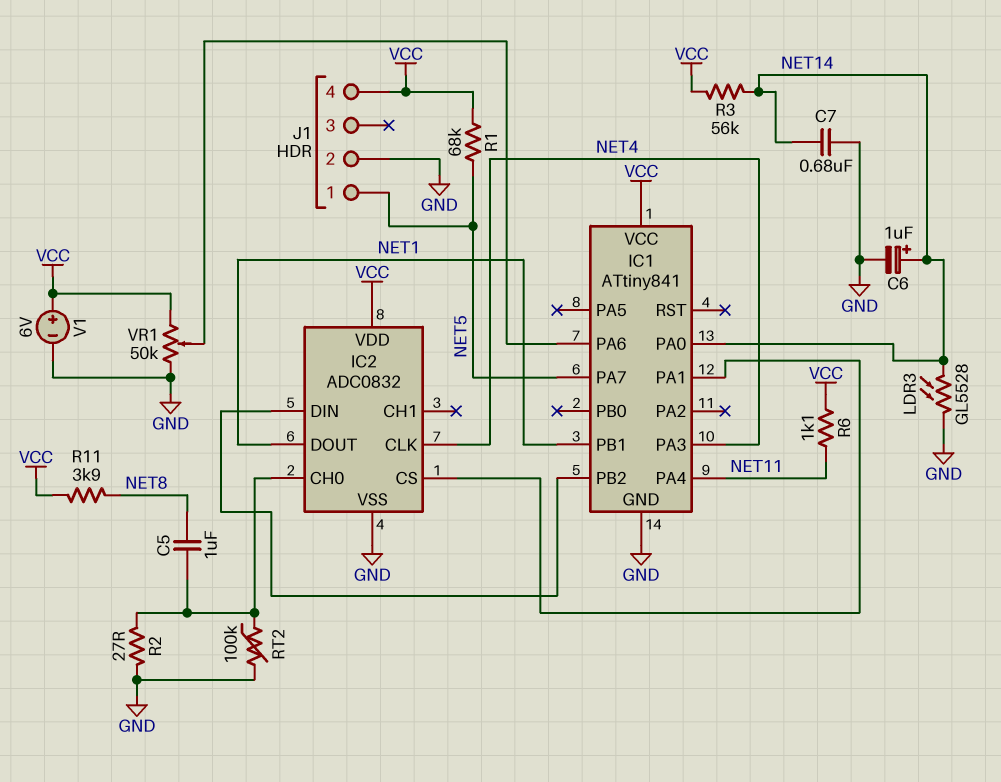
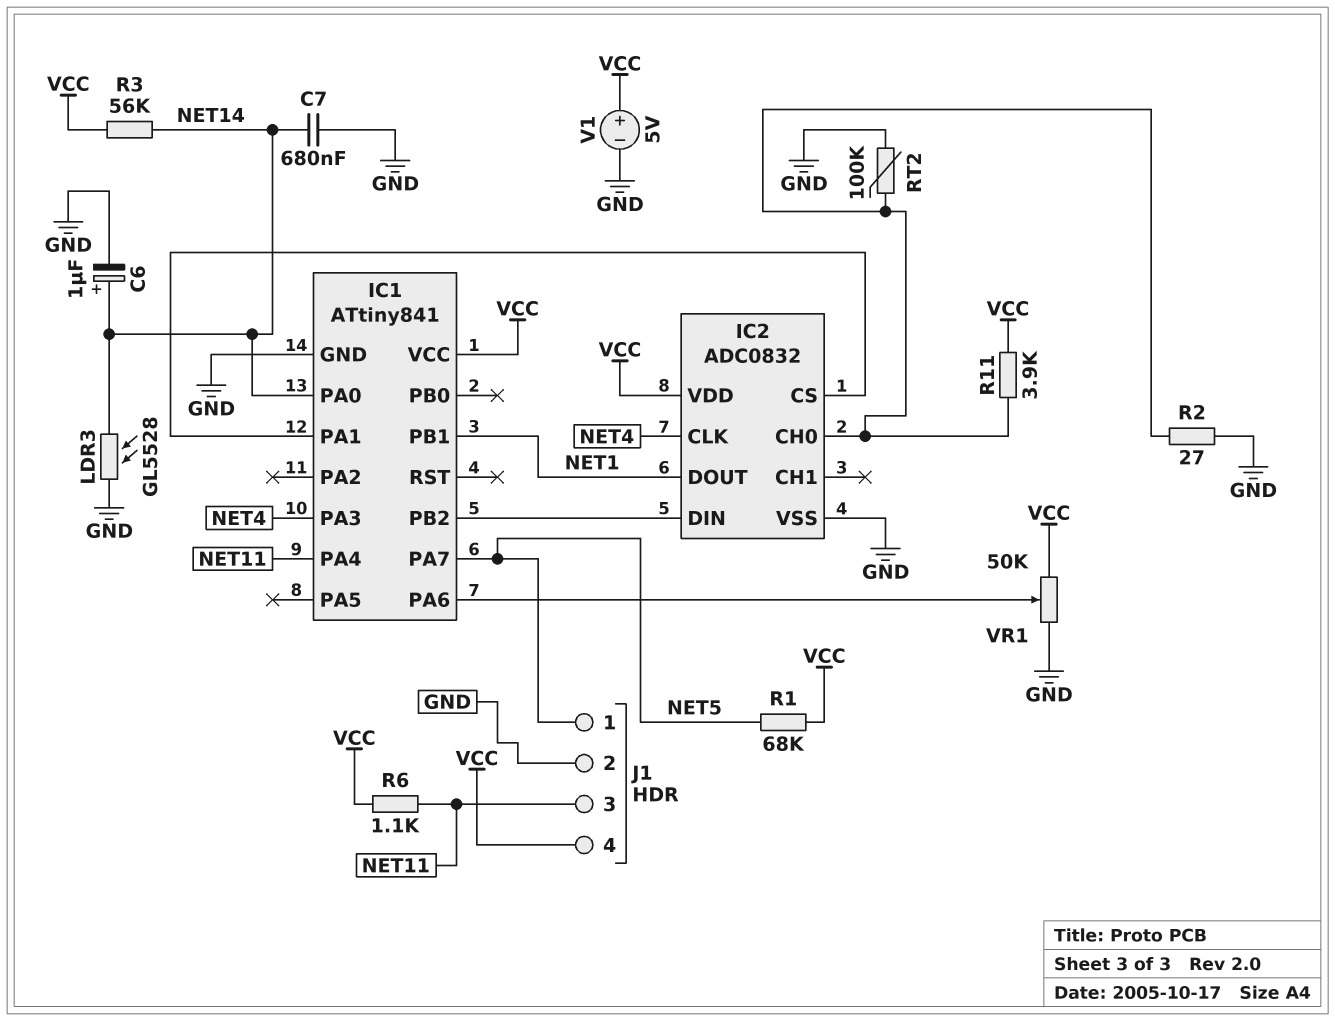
C5: 1uF (IC2/CH0, NET8) -> none
J1 pin 3: none -> NET11
R11: 3.9k (NET8, VCC) -> 3.9k (IC2/CH0, VCC)
V1: 6V (plus VCC, minus GND) -> 5V (plus VCC, minus GND)

